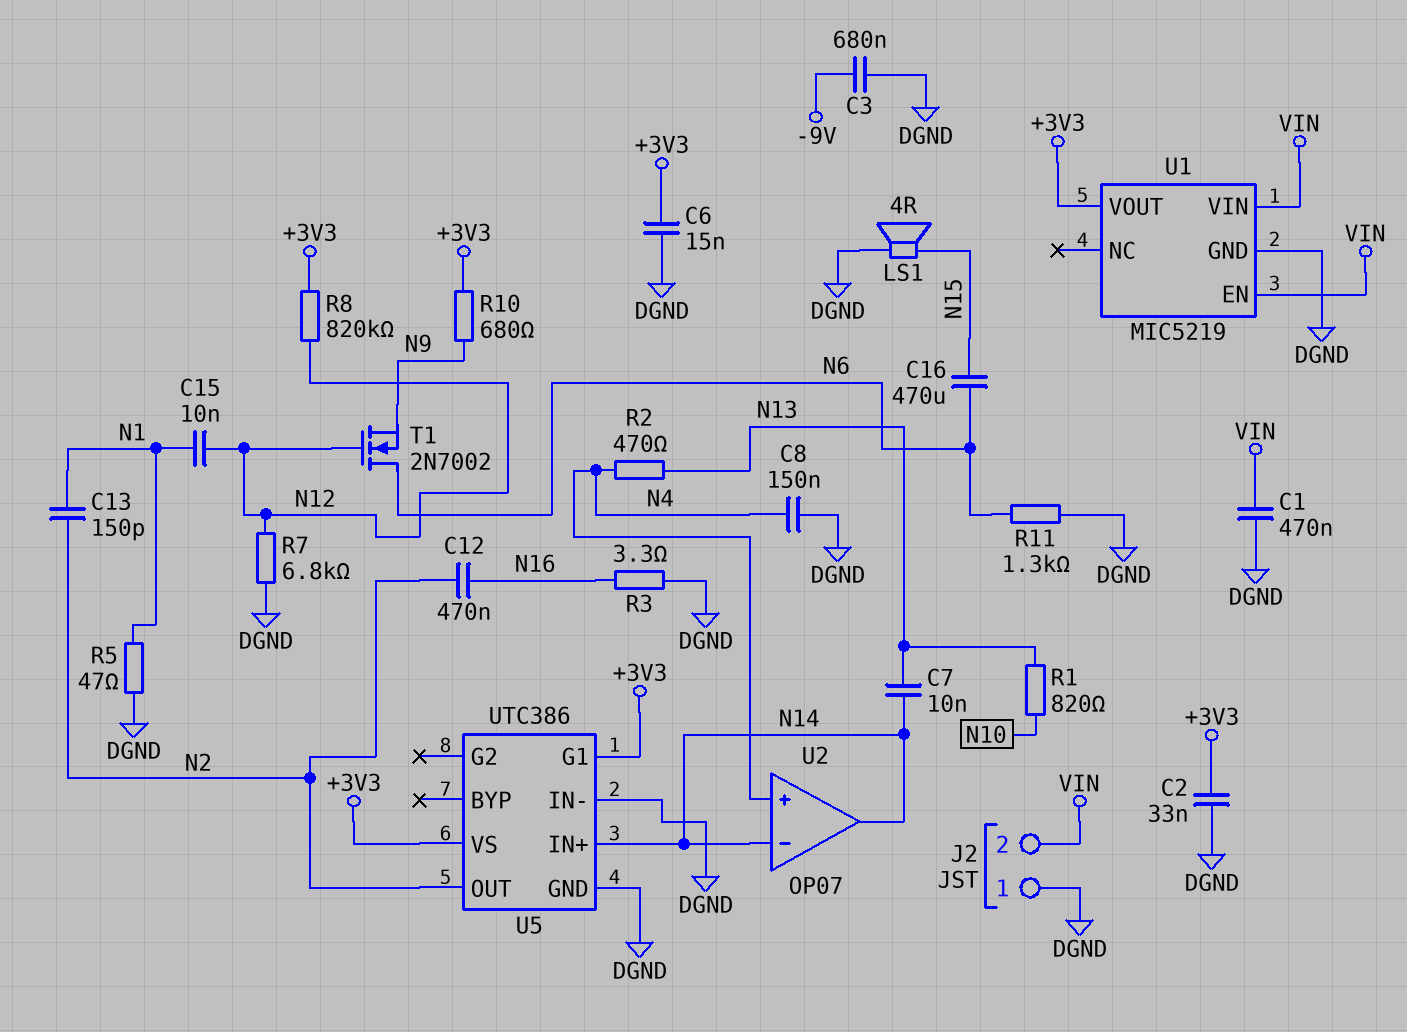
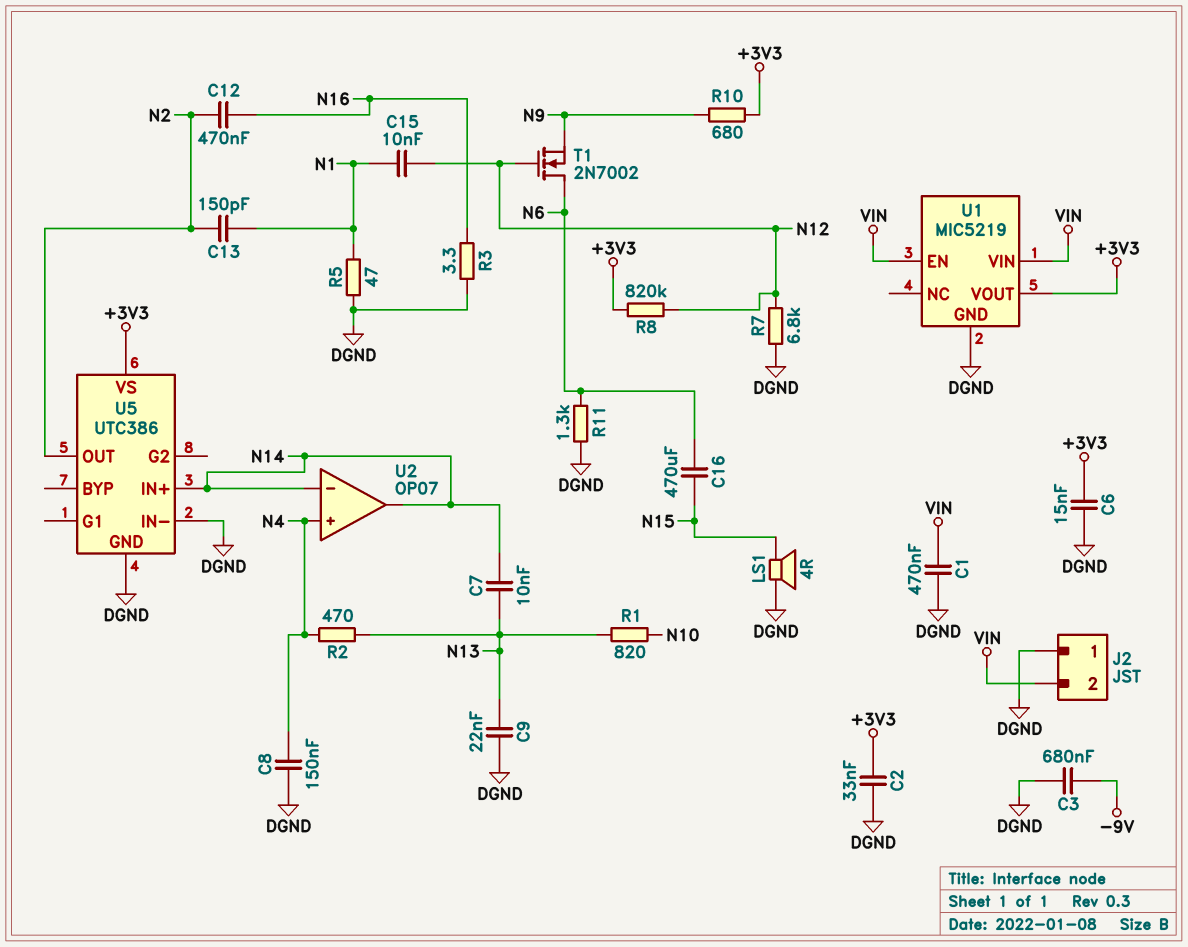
C9: none -> 22nF (DGND, N13)
U5 pin G1: +3V3 -> none

